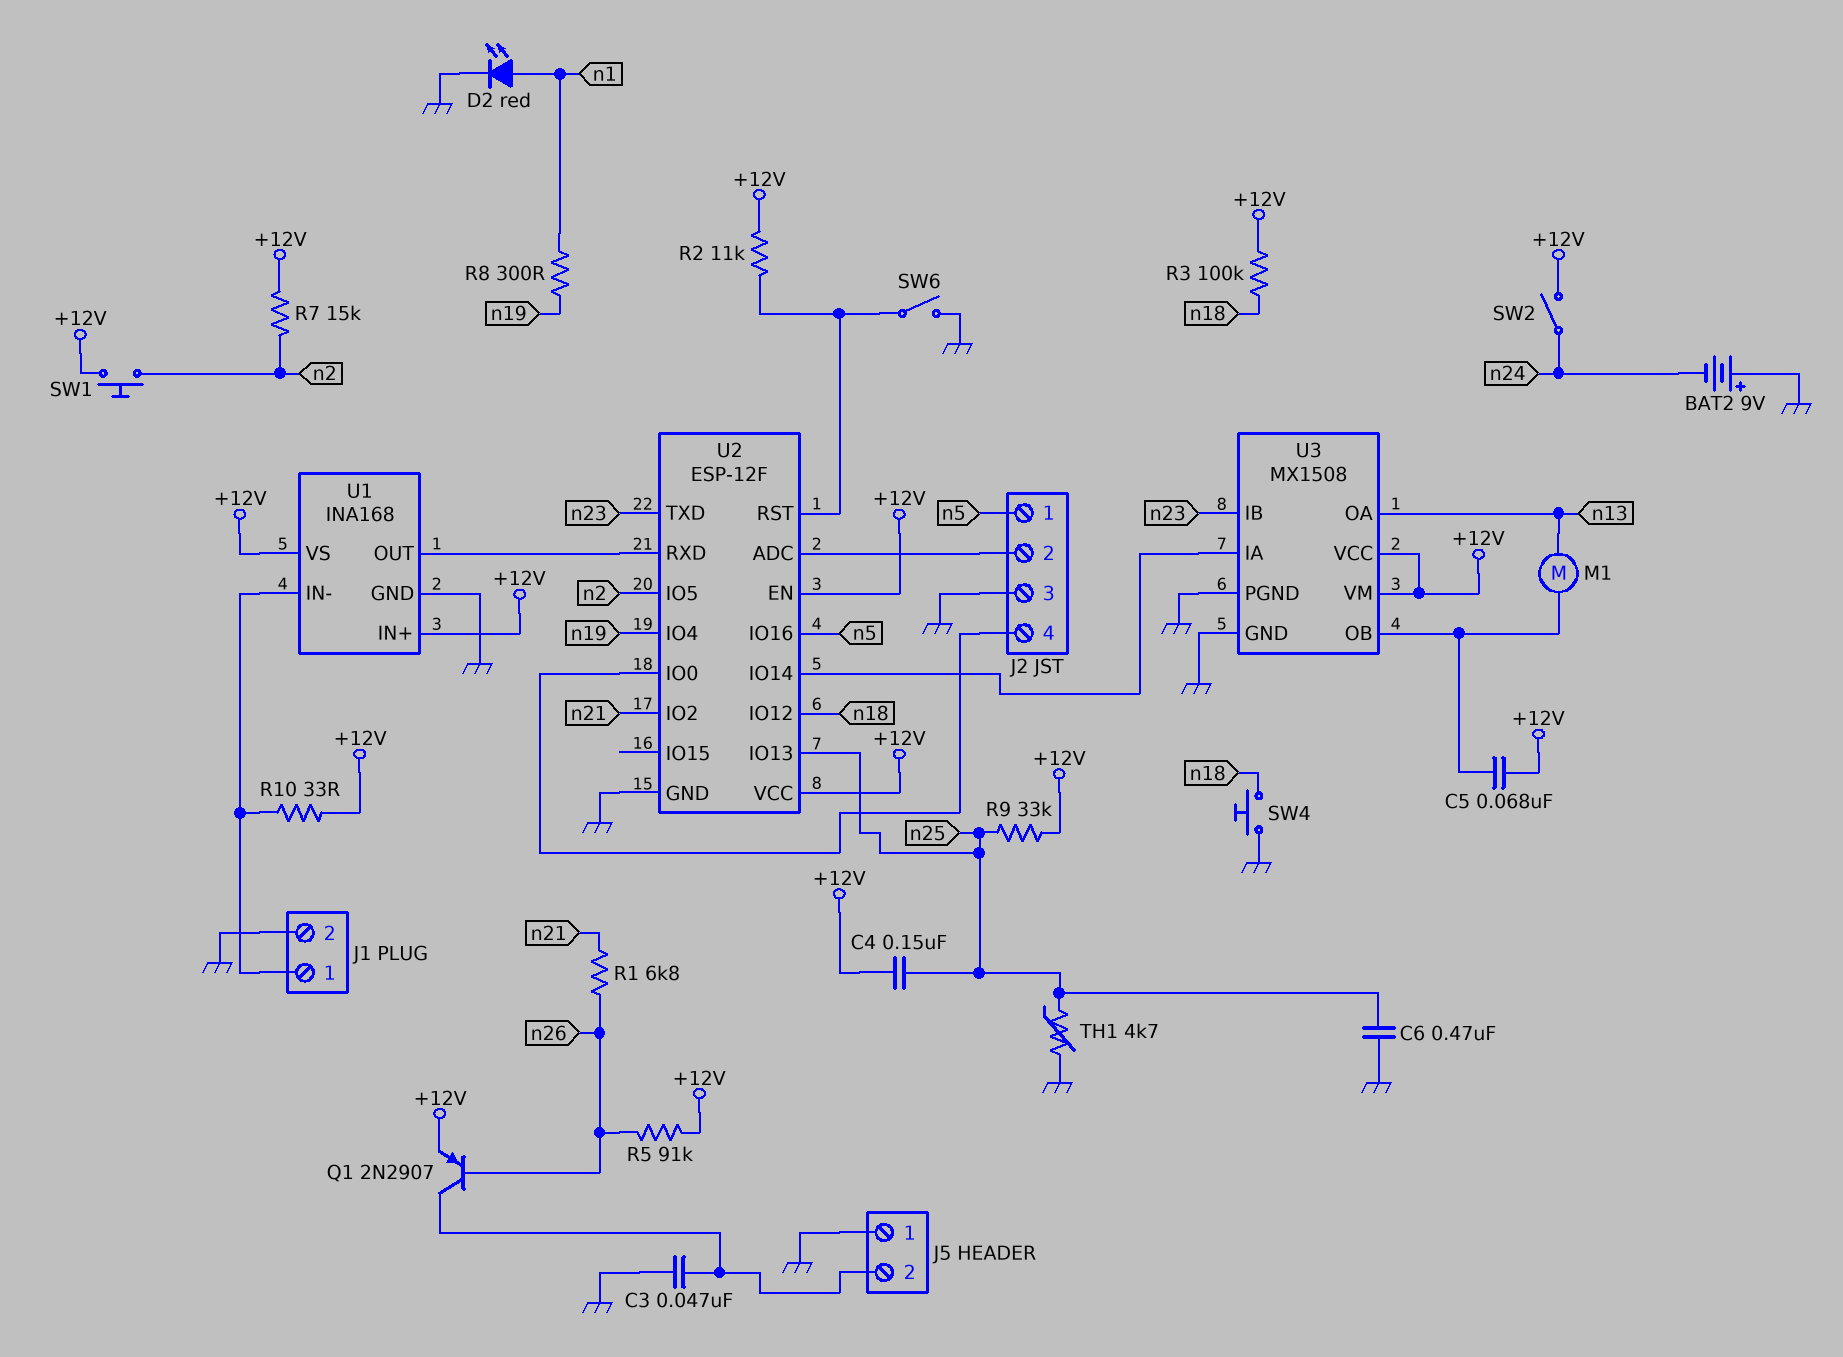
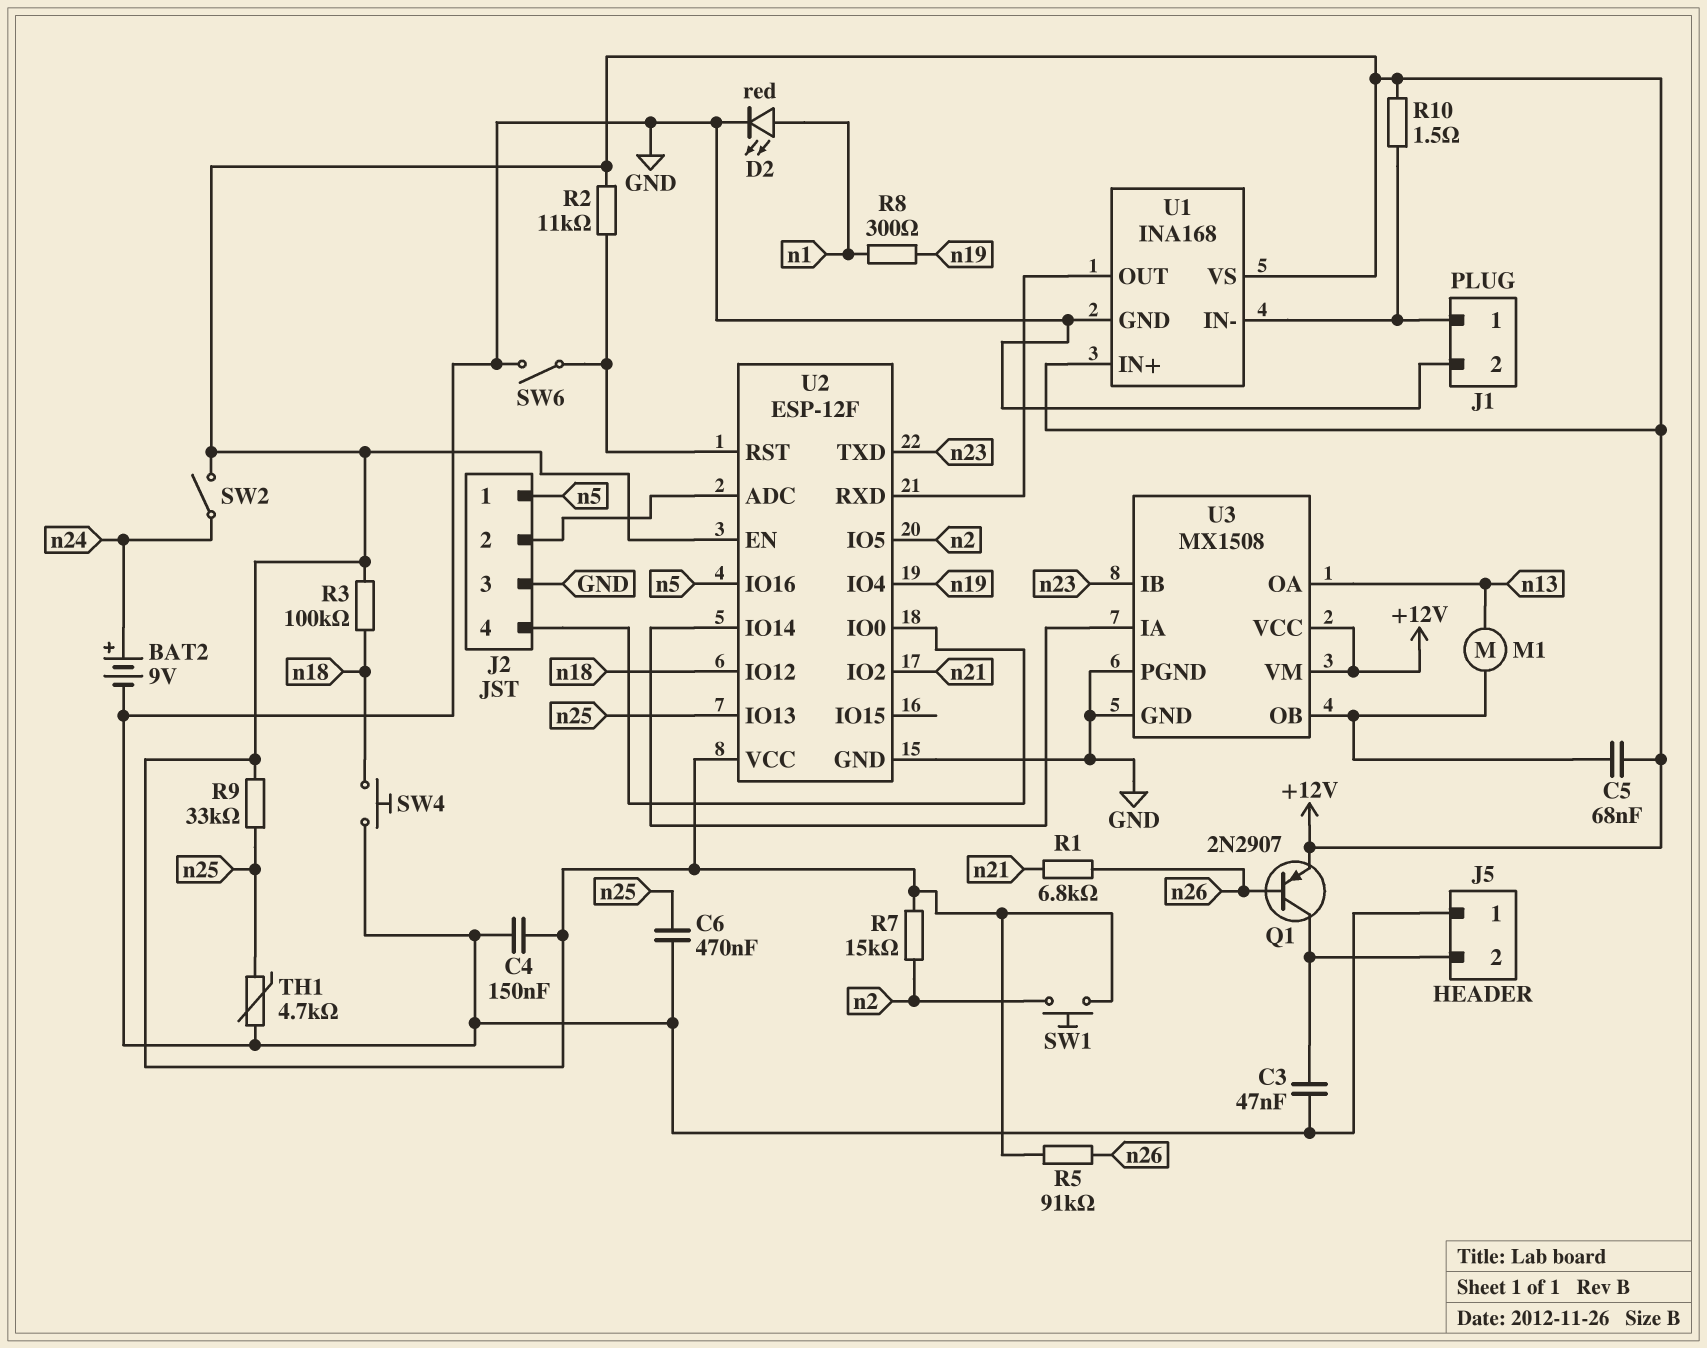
BAT2: 9V (plus GND, minus n24) -> 9V (plus n24, minus GND)
C4: 150nF (+12V, n25) -> 150nF (+12V, GND)
R10: 33 (+12V, J1/1) -> 1.5 (+12V, J1/1)

